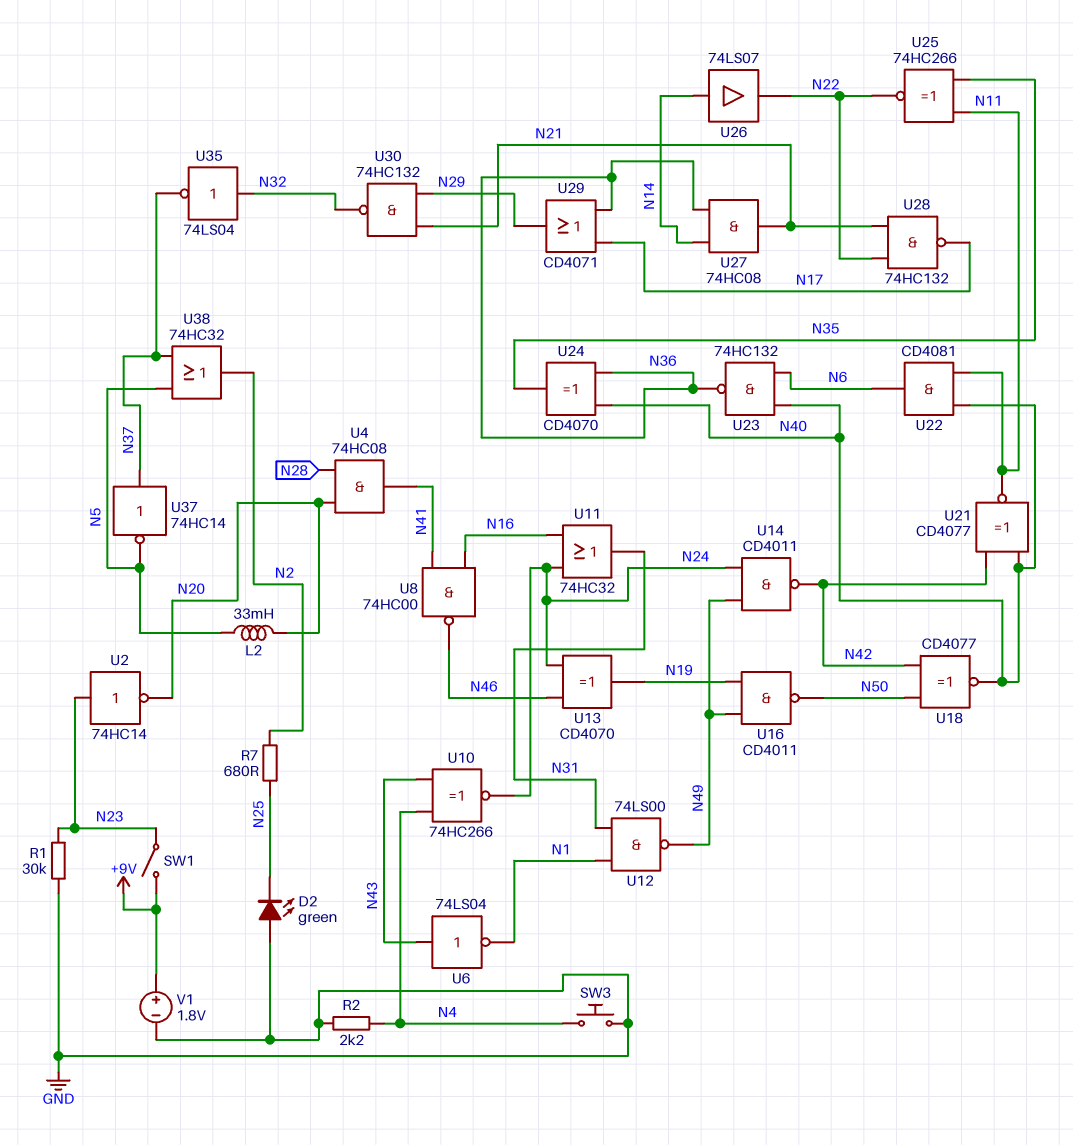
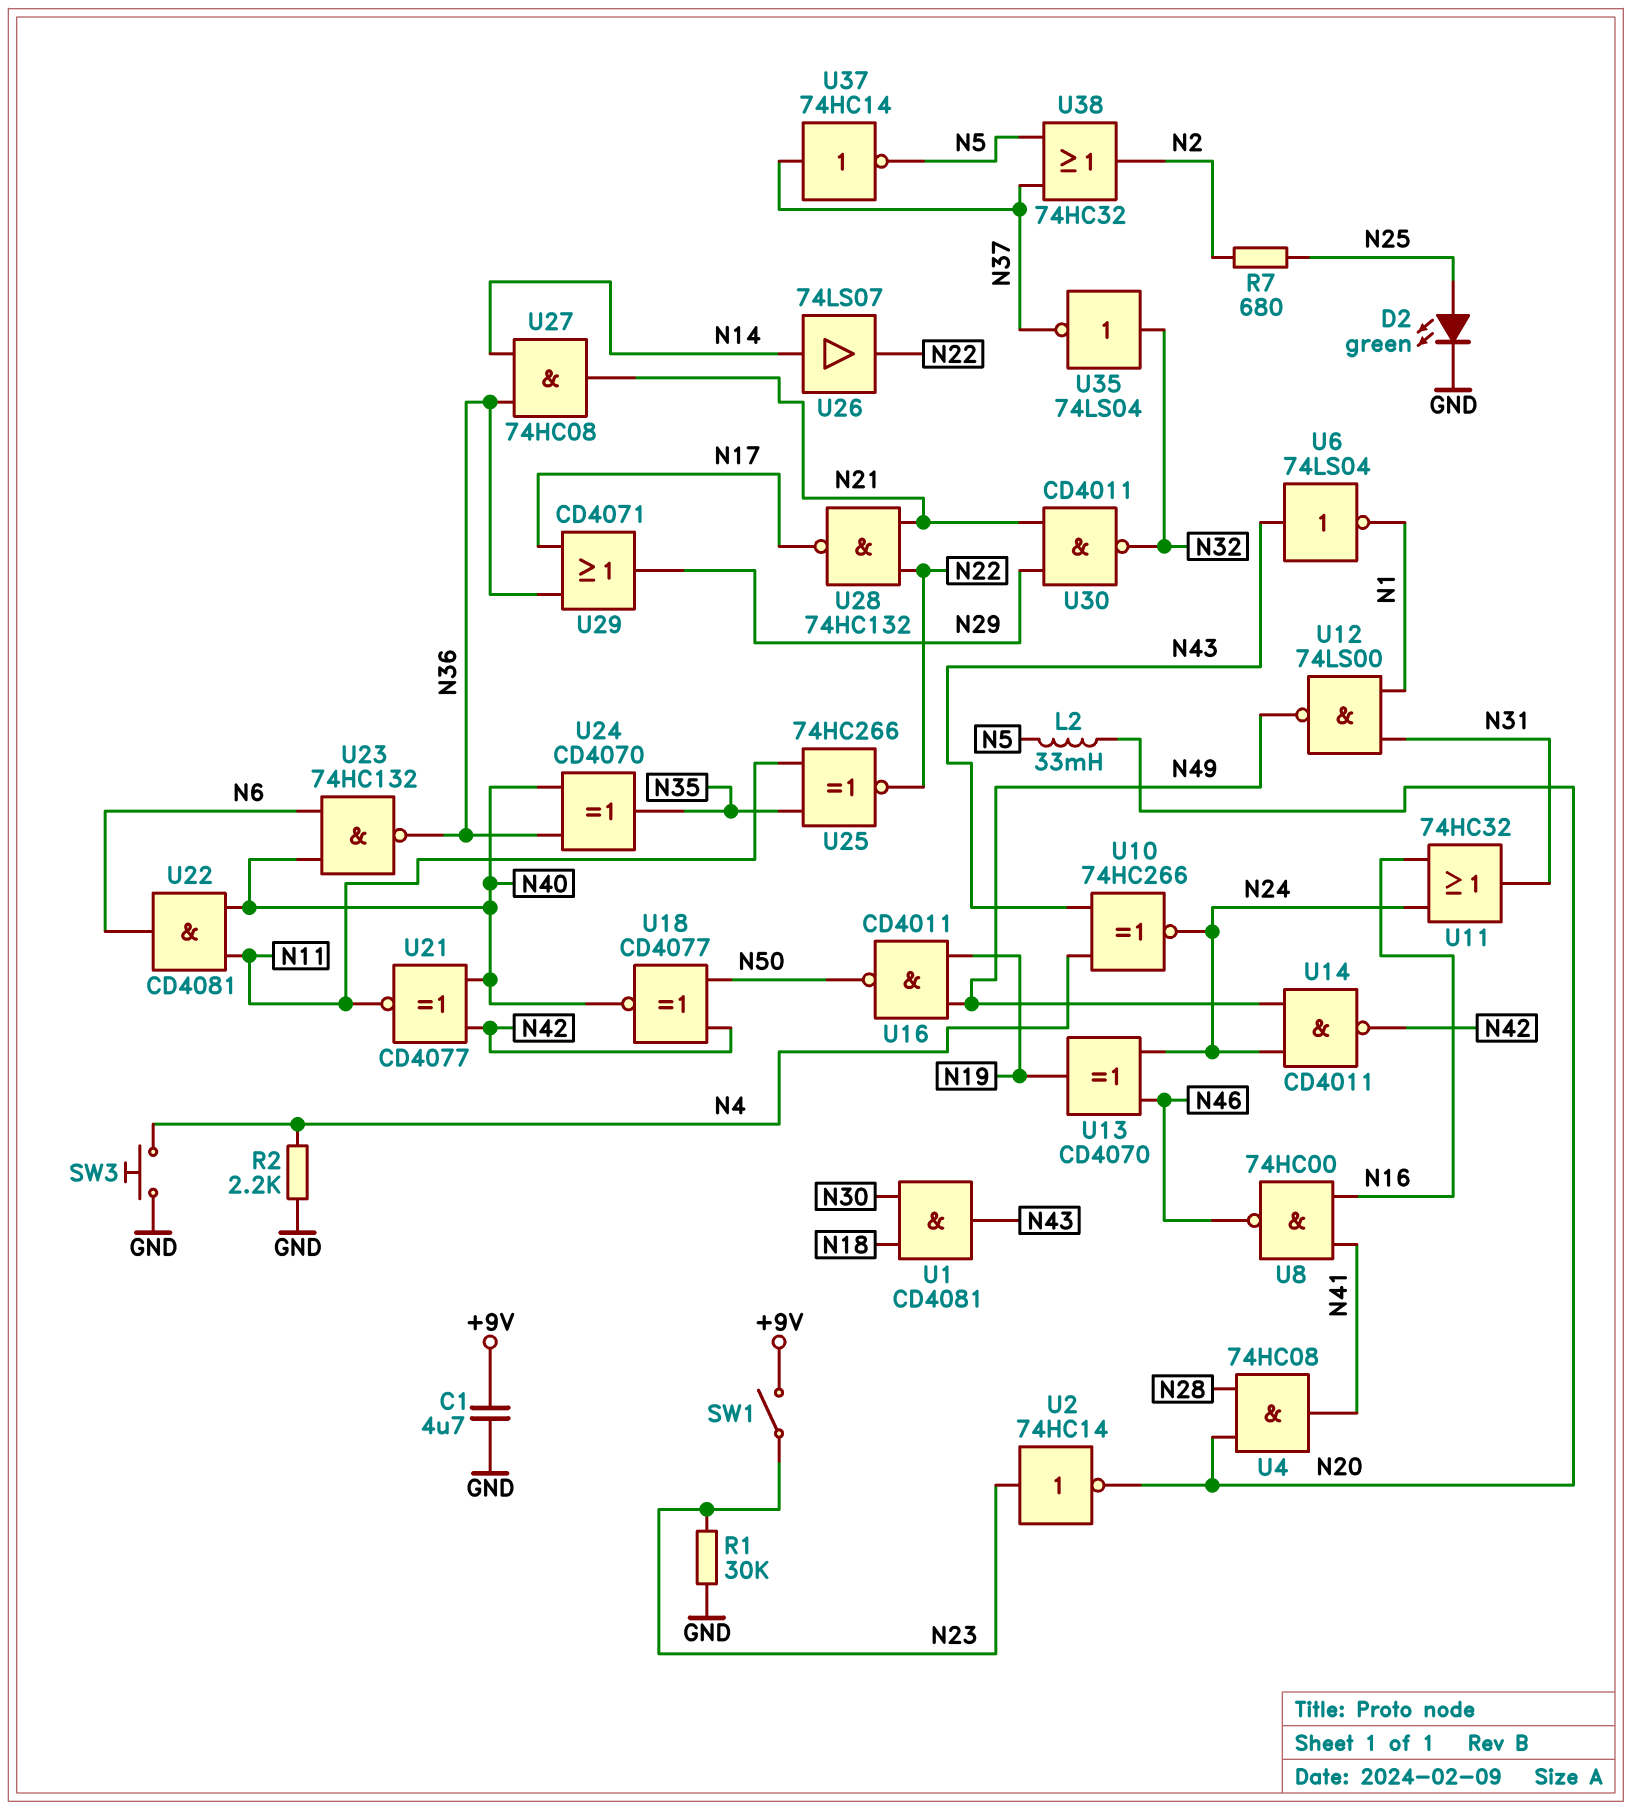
C1: none -> 4.7uF (+9V, GND)
D2: LED green (A GND, K N25) -> LED green (A N25, K GND)
U1: none -> AND CD4081 (in N18, in N30, out N43)
U30: NAND 74HC132 (in N21, in N29, out N32) -> NAND CD4011 (in N21, in N29, out N32)
V1: 1.8V (plus +9V, minus GND) -> none

